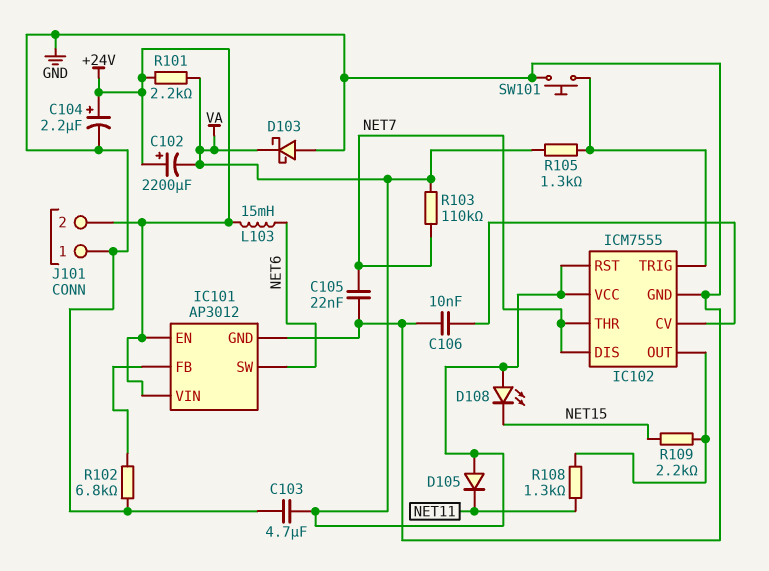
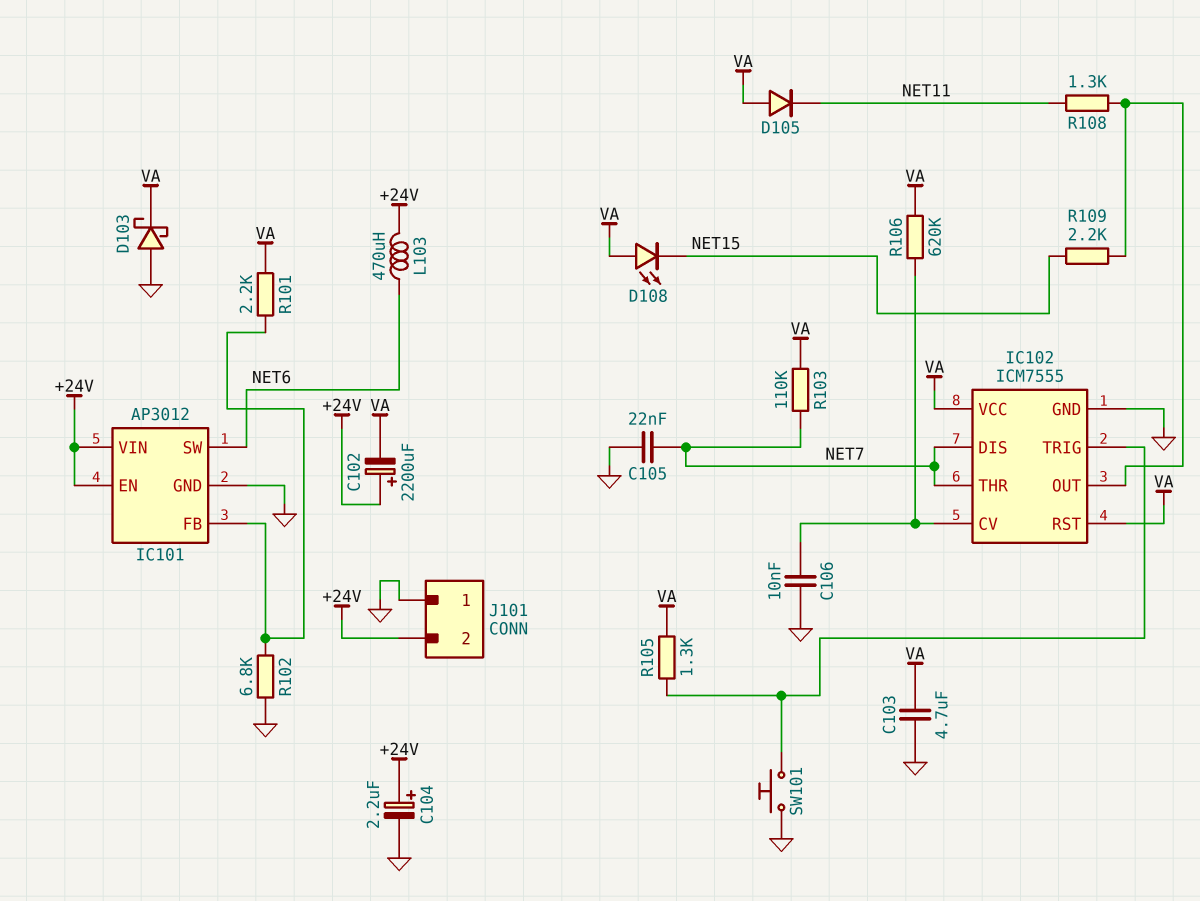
L103: 15mH (+24V, NET6) -> 470uH (+24V, NET6)
R101: 2.2k (+24V, VA) -> 2.2k (IC101/FB, VA)
R106: none -> 620k (IC102/CV, VA)

